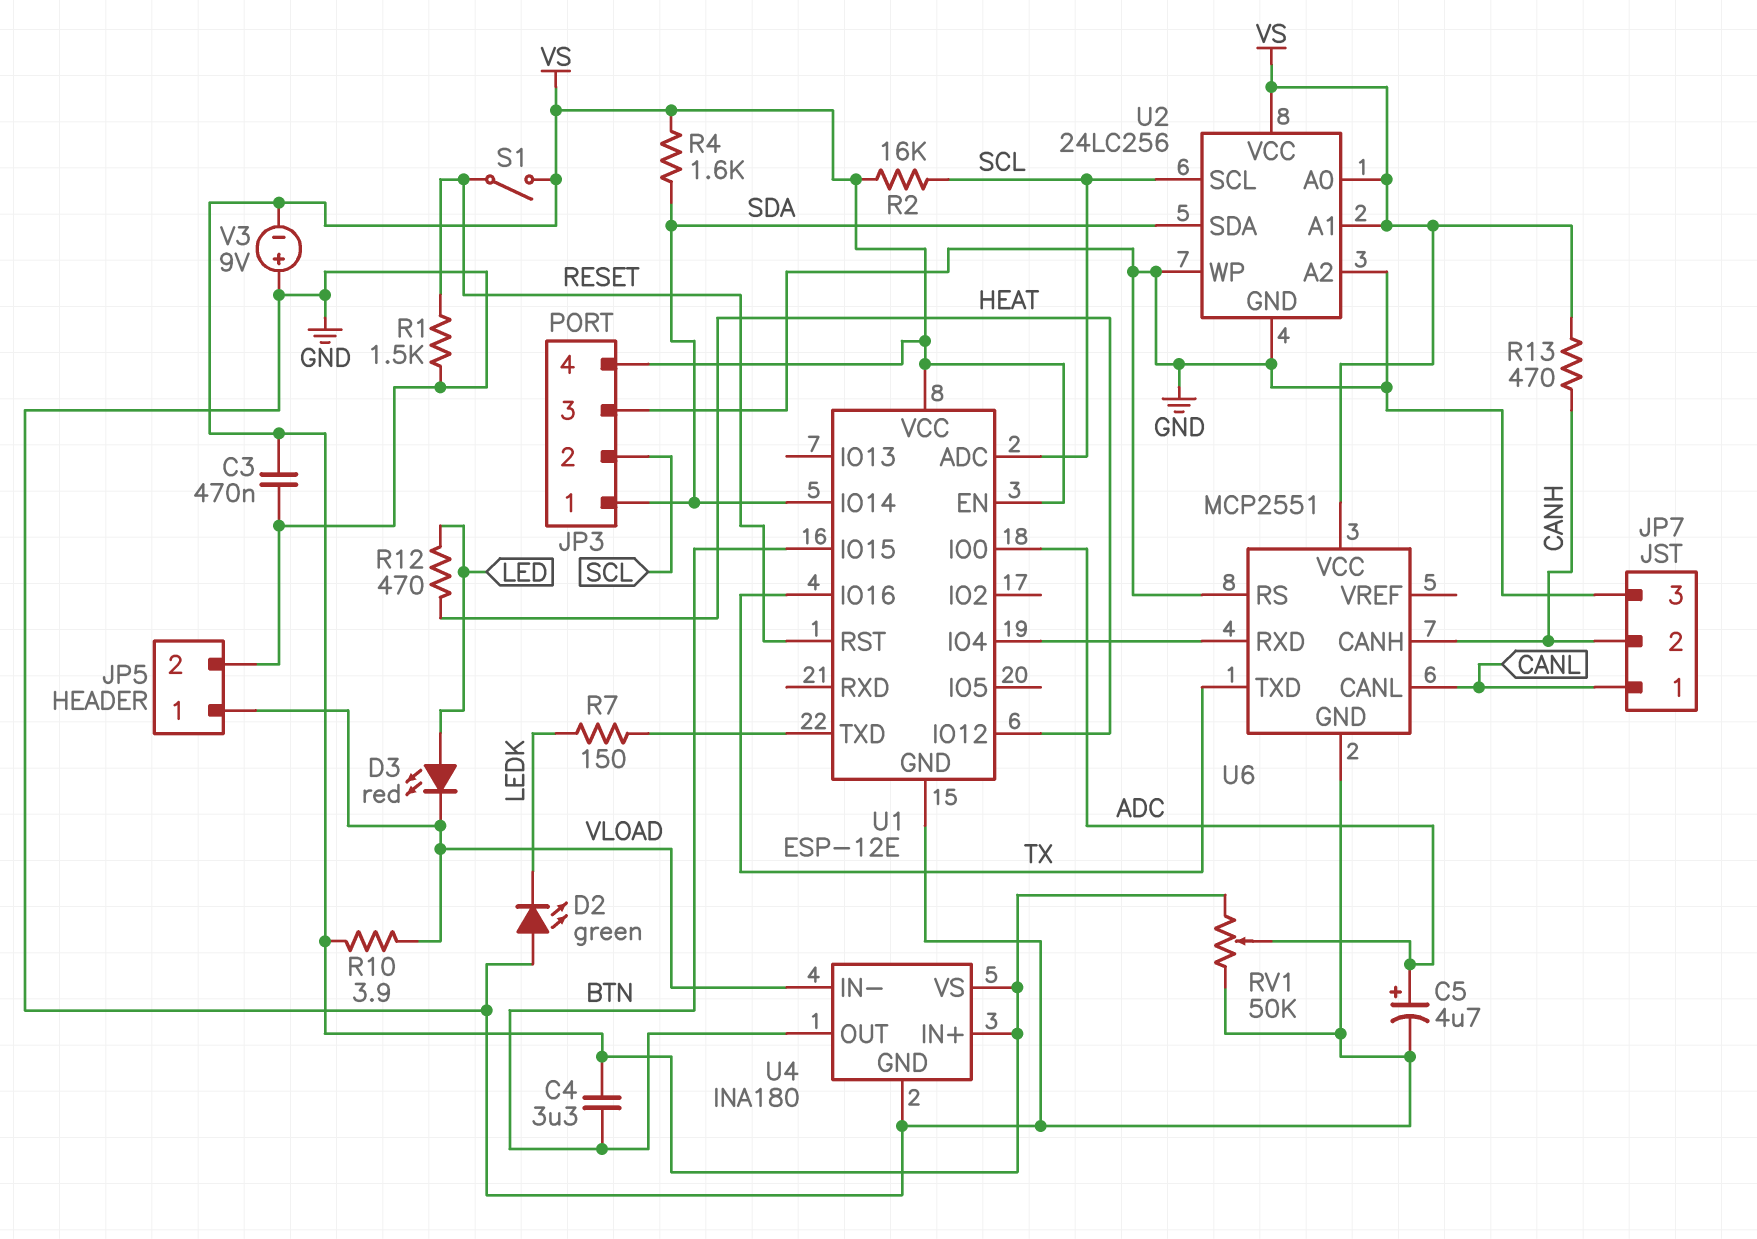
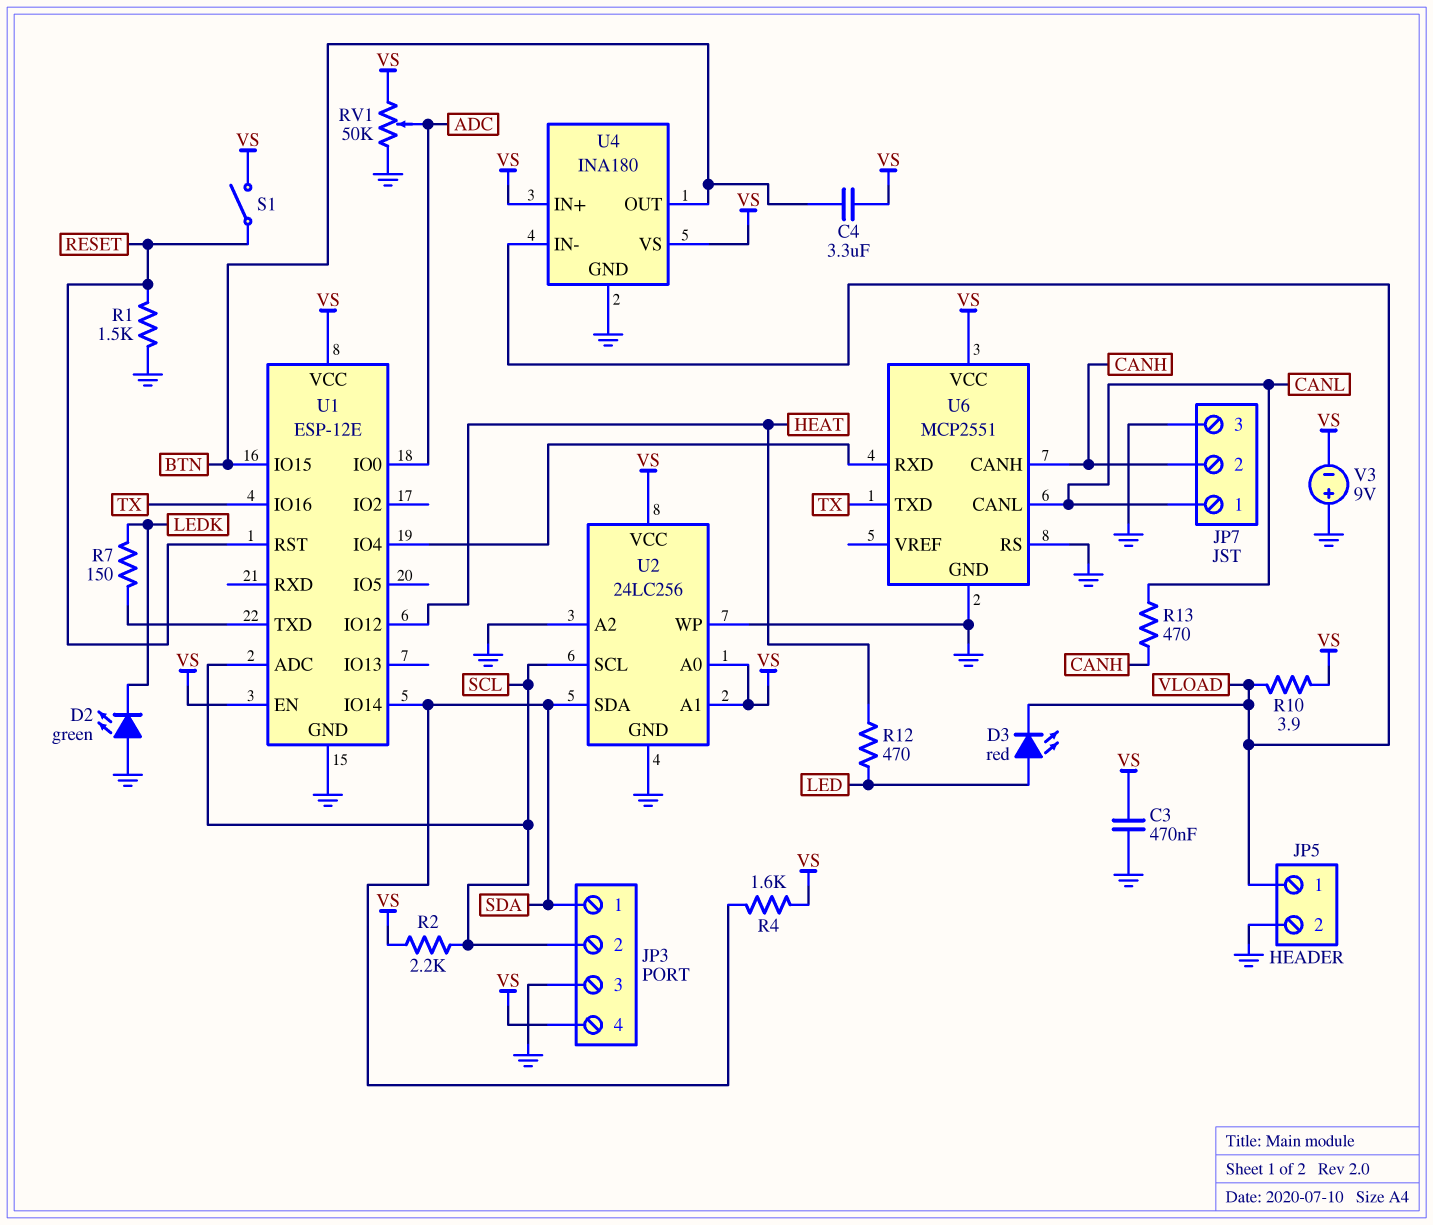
C5: 4.7uF (plus ADC, minus GND) -> none
R2: 16k (SCL, VS) -> 2.2k (SCL, VS)
R13: 470 (CANH, VS) -> 470 (CANH, CANL)

